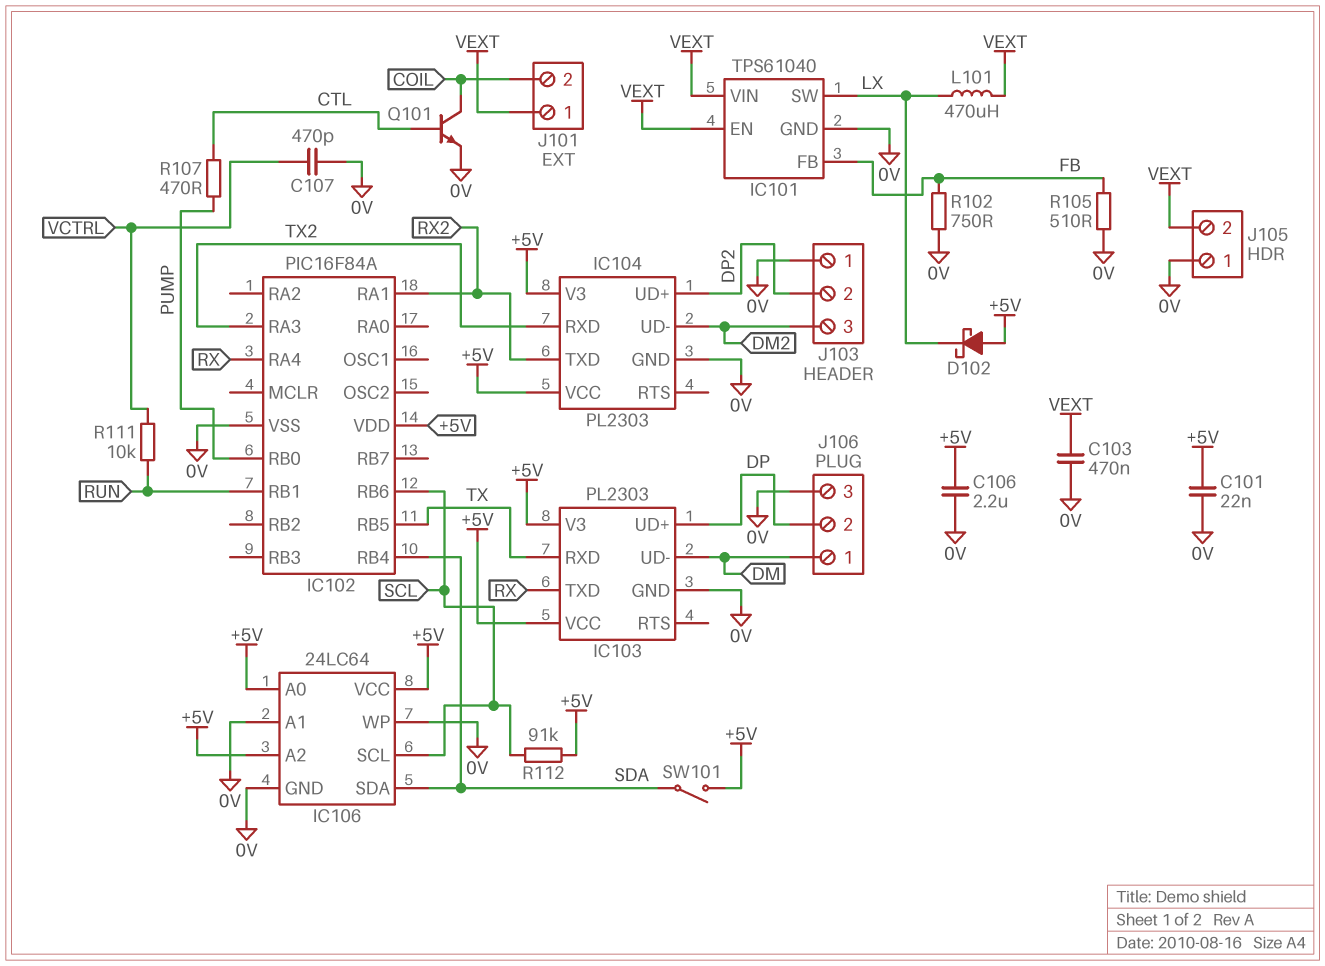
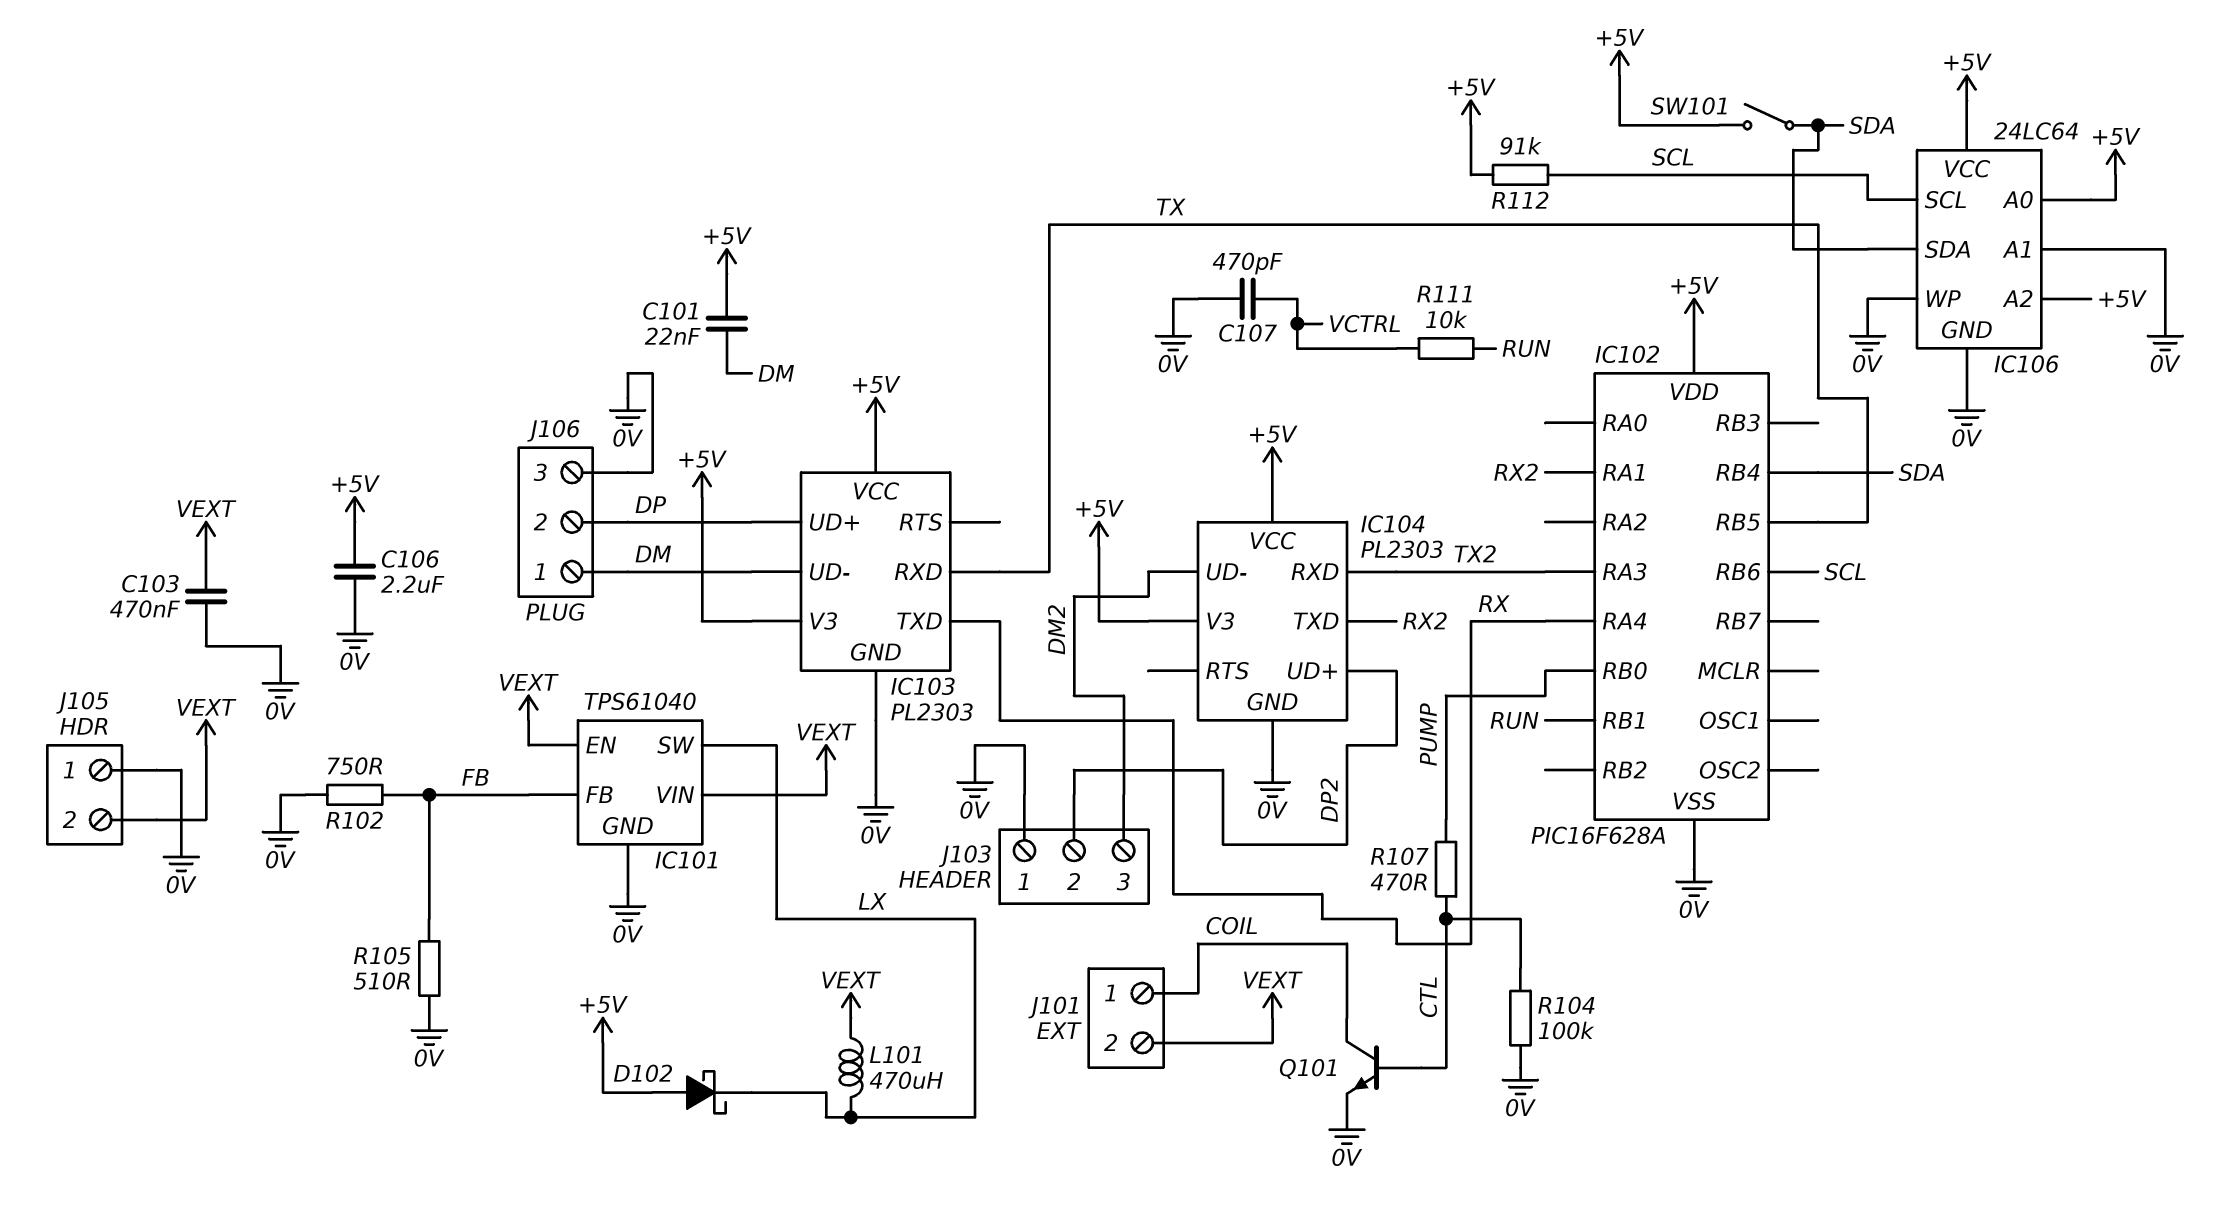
C101: 22nF (+5V, 0V) -> 22nF (+5V, DM)
IC102: PIC16F84A -> PIC16F628A
J101 pin 1: VEXT -> COIL
J101 pin 2: COIL -> VEXT
R104: none -> 100k (0V, CTL)

